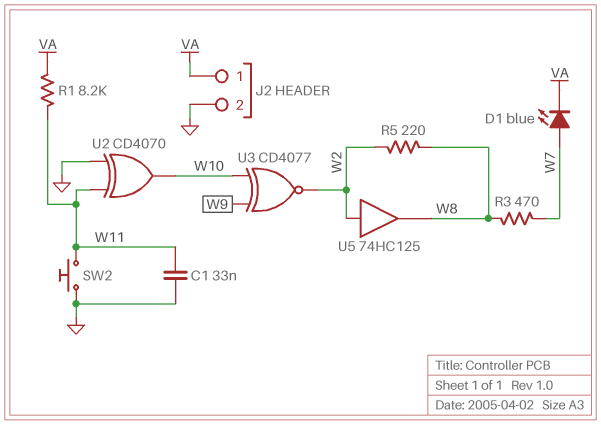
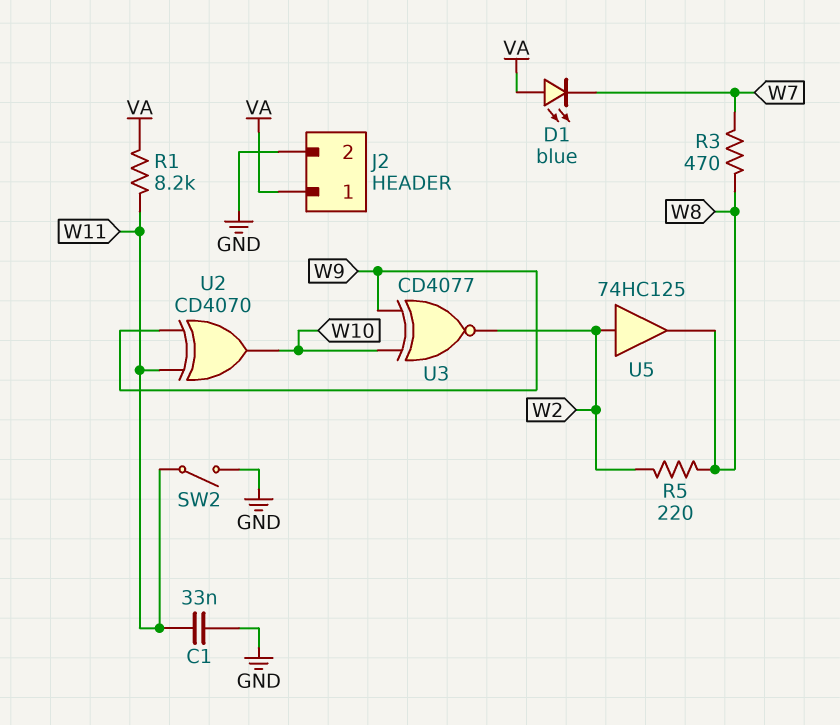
D1: LED blue (A W7, K VA) -> LED blue (A VA, K W7)
SW2: button (GND, W11) -> switch (GND, W11)
U2: XOR CD4070 (in GND, in W11, out W10) -> XOR CD4070 (in W9, in W11, out W10)

